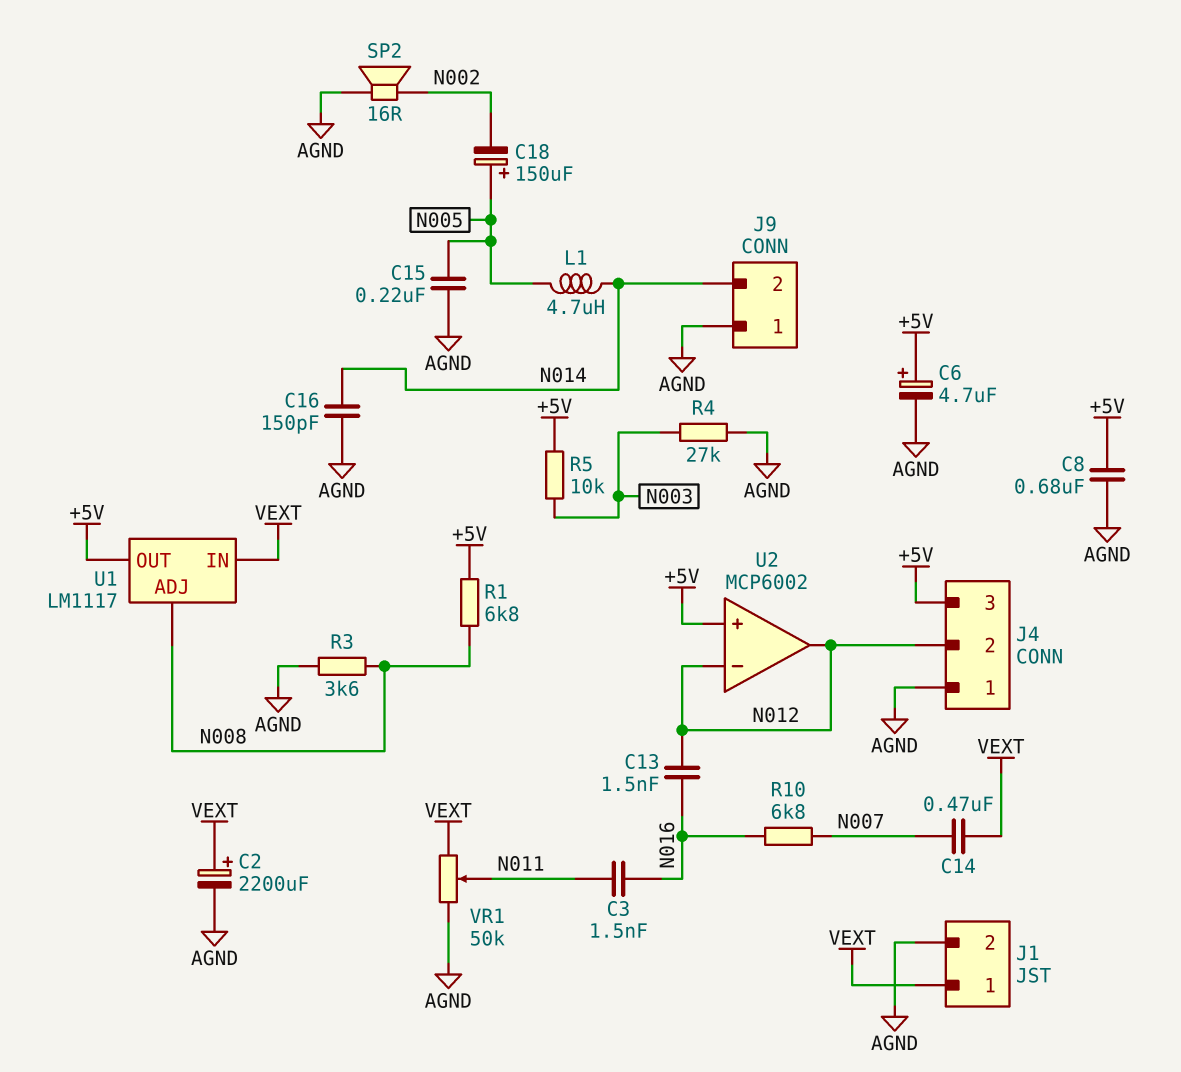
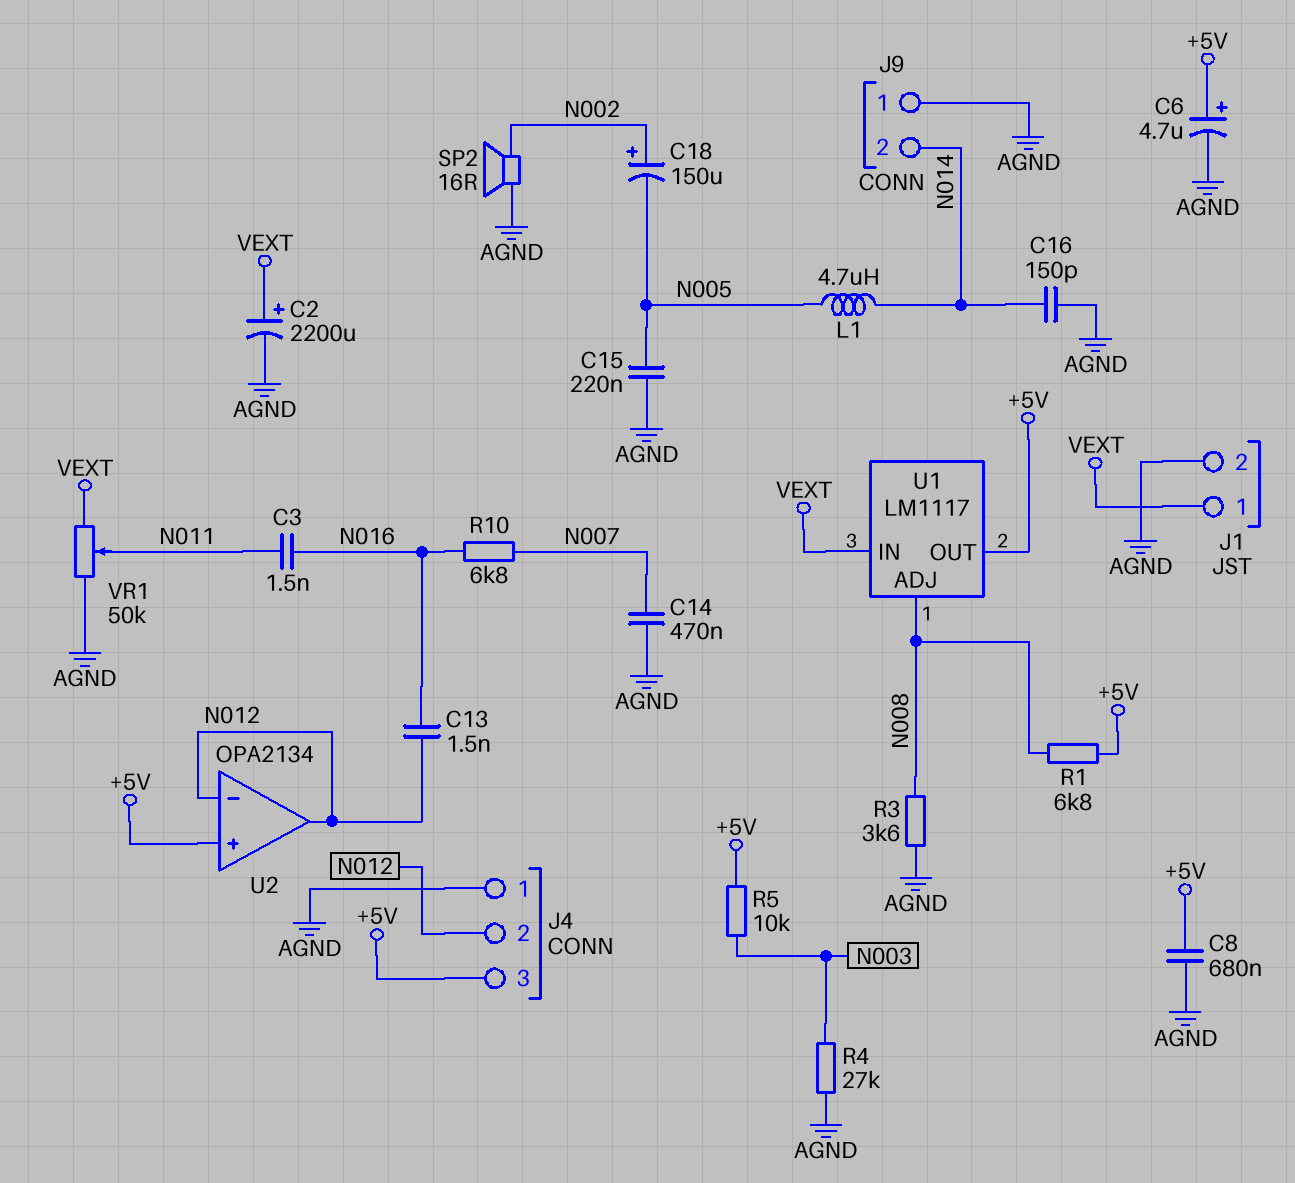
C14: 470nF (N007, VEXT) -> 470nF (AGND, N007)
C18: 150uF (plus N005, minus N002) -> 150uF (plus N002, minus N005)
U2: MCP6002 -> OPA2134

